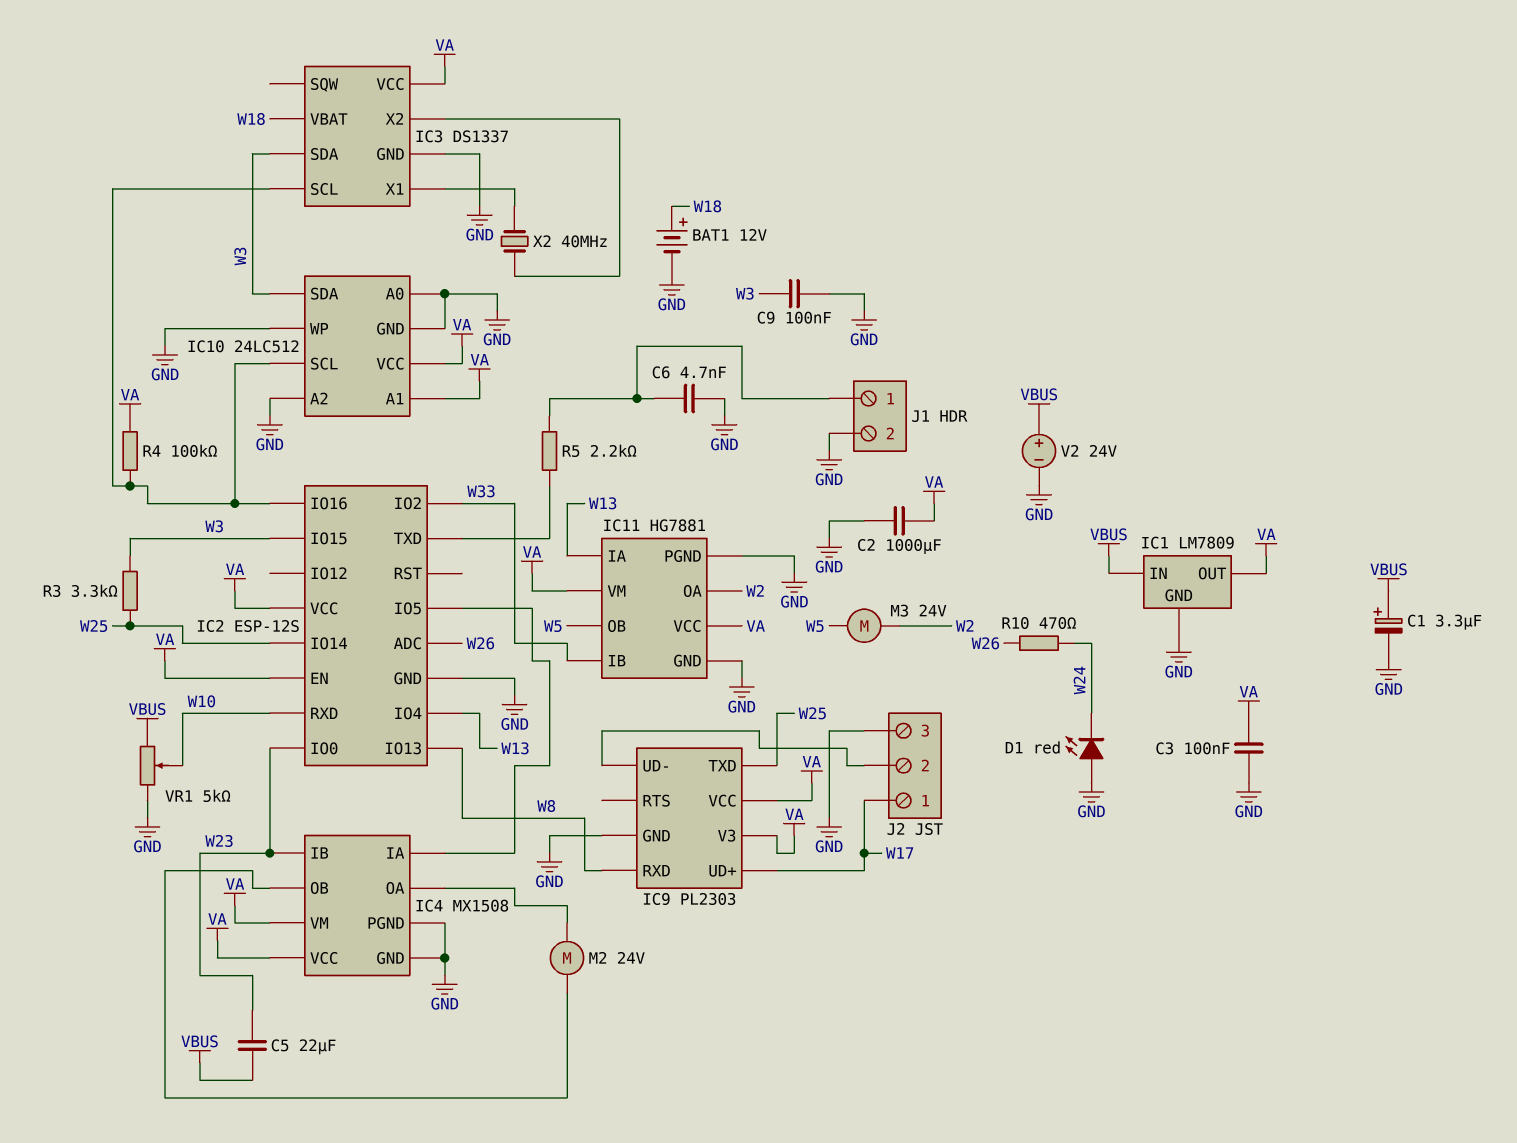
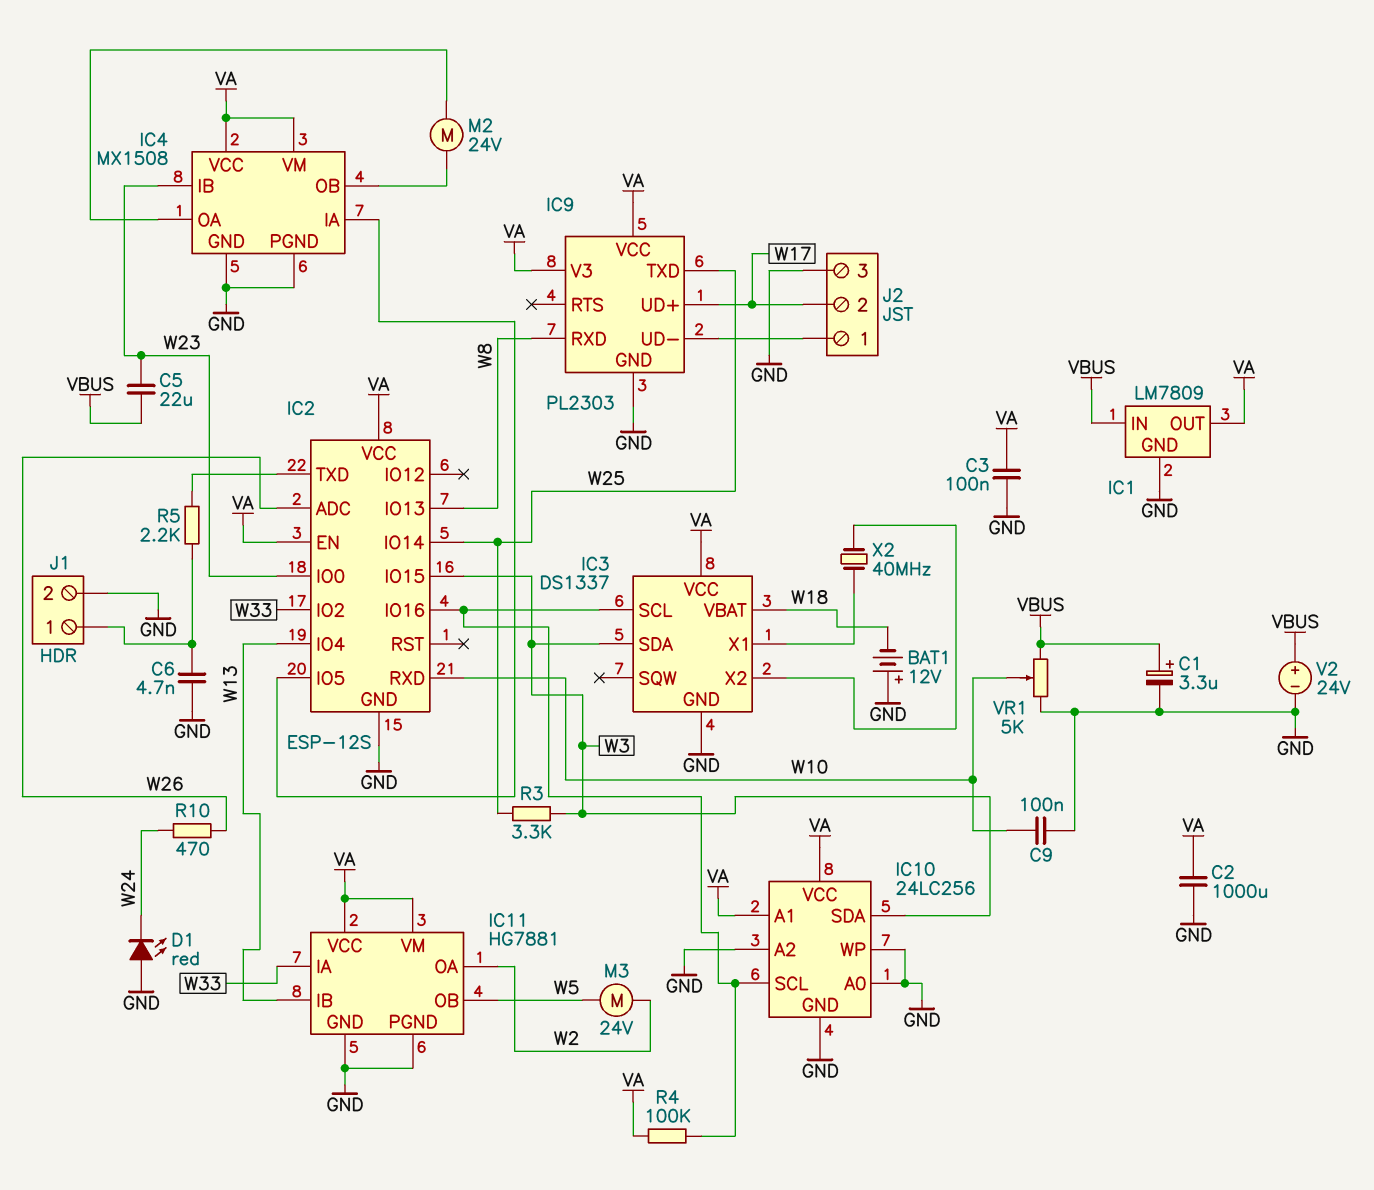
BAT1: 12V (plus W18, minus GND) -> 12V (plus GND, minus W18)
C9: 100nF (GND, W3) -> 100nF (GND, W10)
IC10: 24LC512 -> 24LC256
IC11 pin IA: W13 -> W33
IC11 pin IB: W33 -> W13
J2 pin 1: W17 -> IC9/UD-
J2 pin 2: IC9/UD- -> W17

